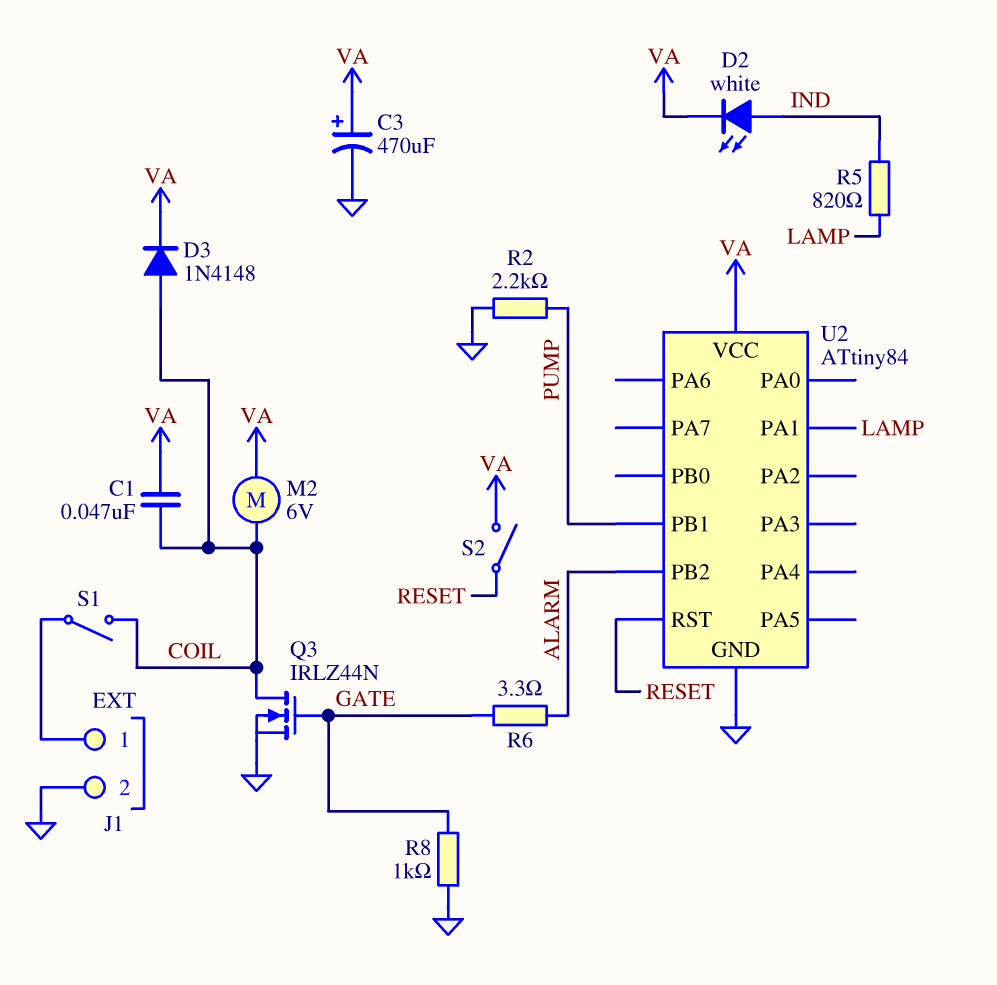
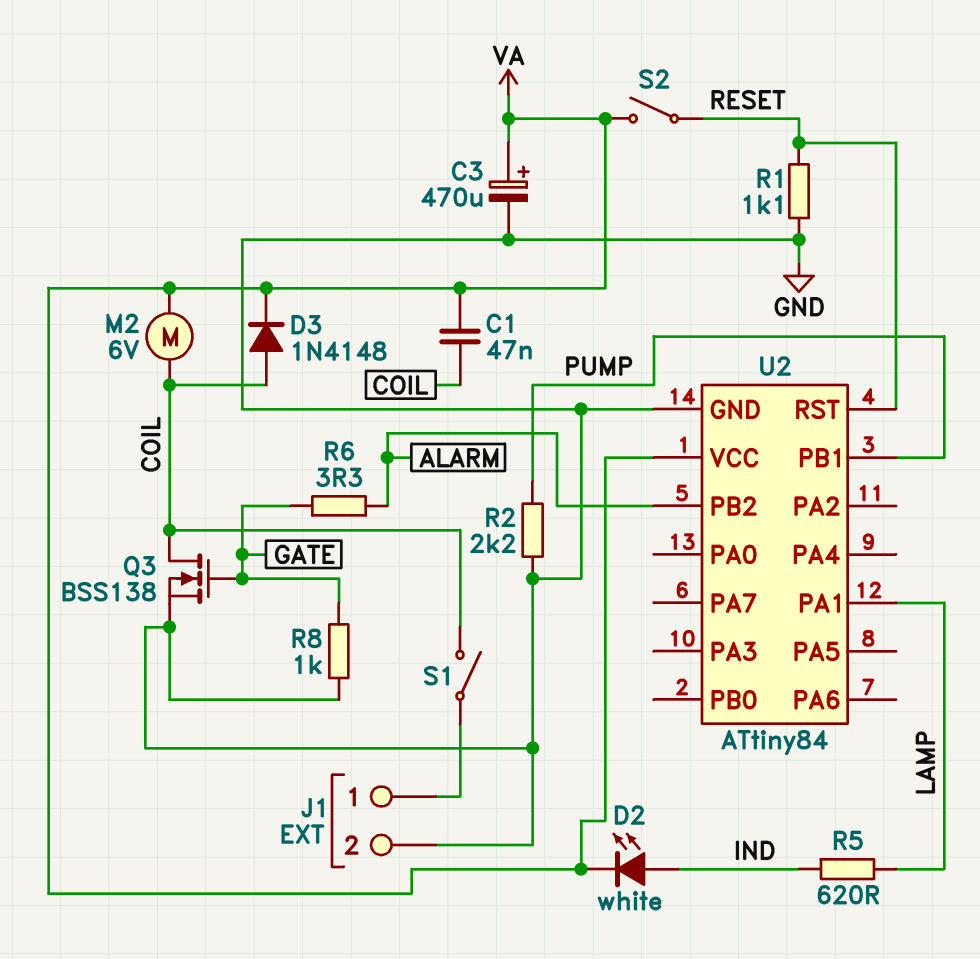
Q3: NMOS IRLZ44N (G GATE, D COIL, S GND) -> NMOS BSS138 (G GATE, D COIL, S GND)
R1: none -> 1.1k (GND, RESET)
R5: 820 (IND, LAMP) -> 620 (IND, LAMP)

